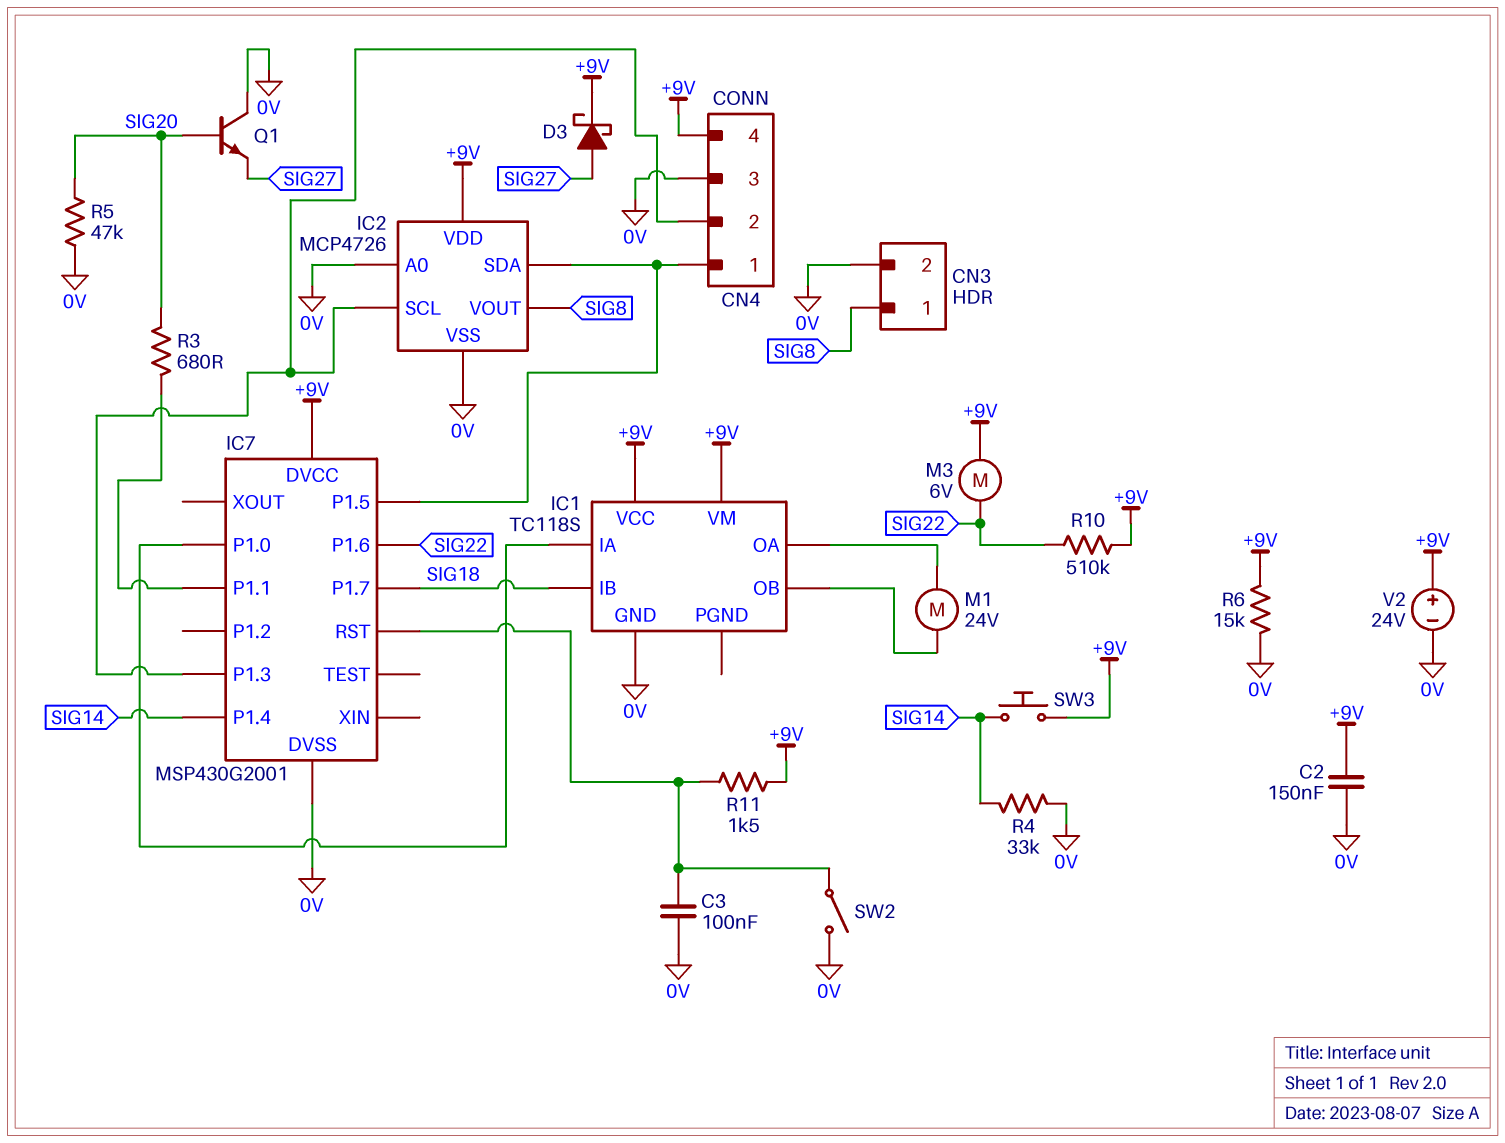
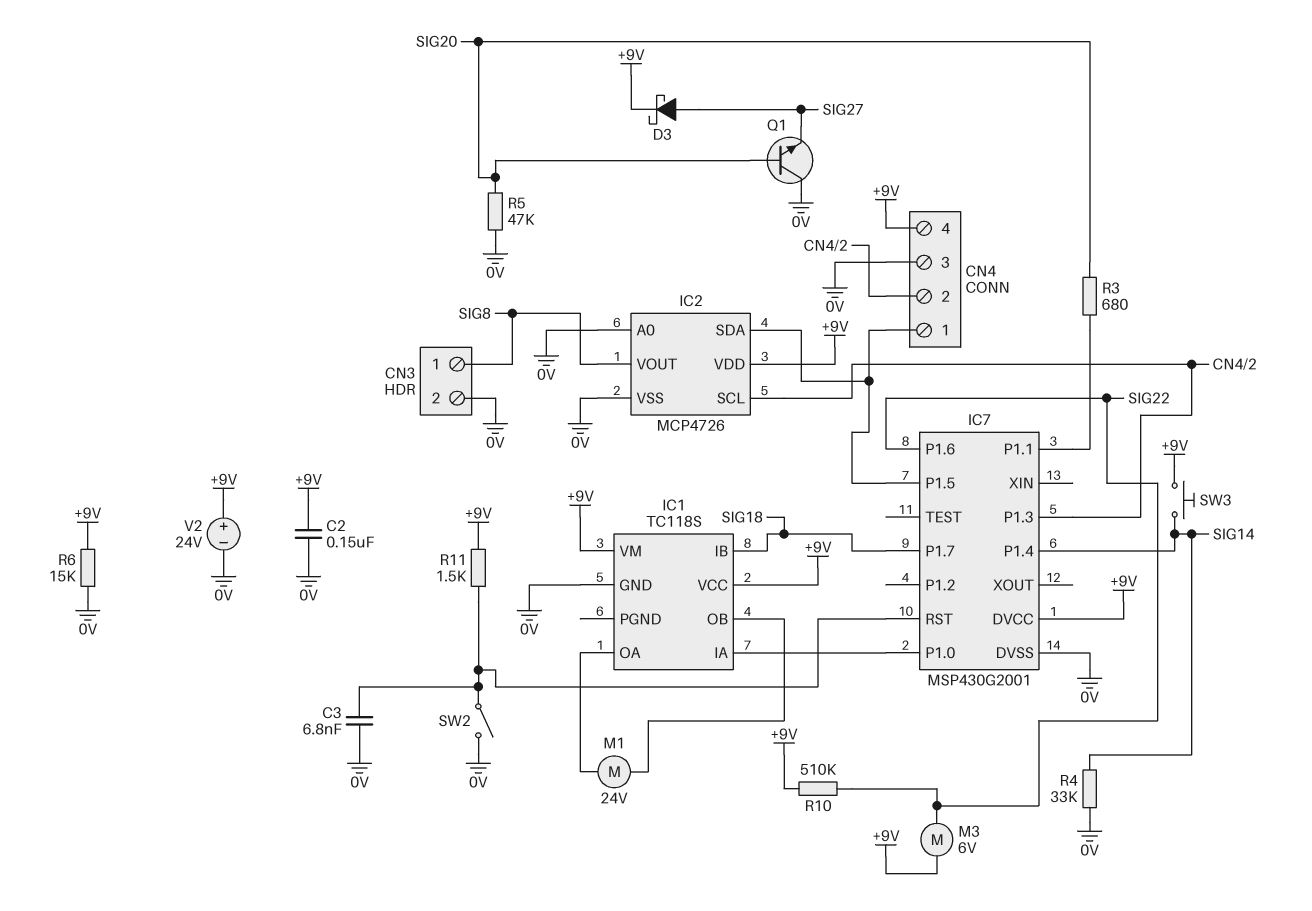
C3: 100nF (0V, IC7/RST) -> 6.8nF (0V, IC7/RST)

